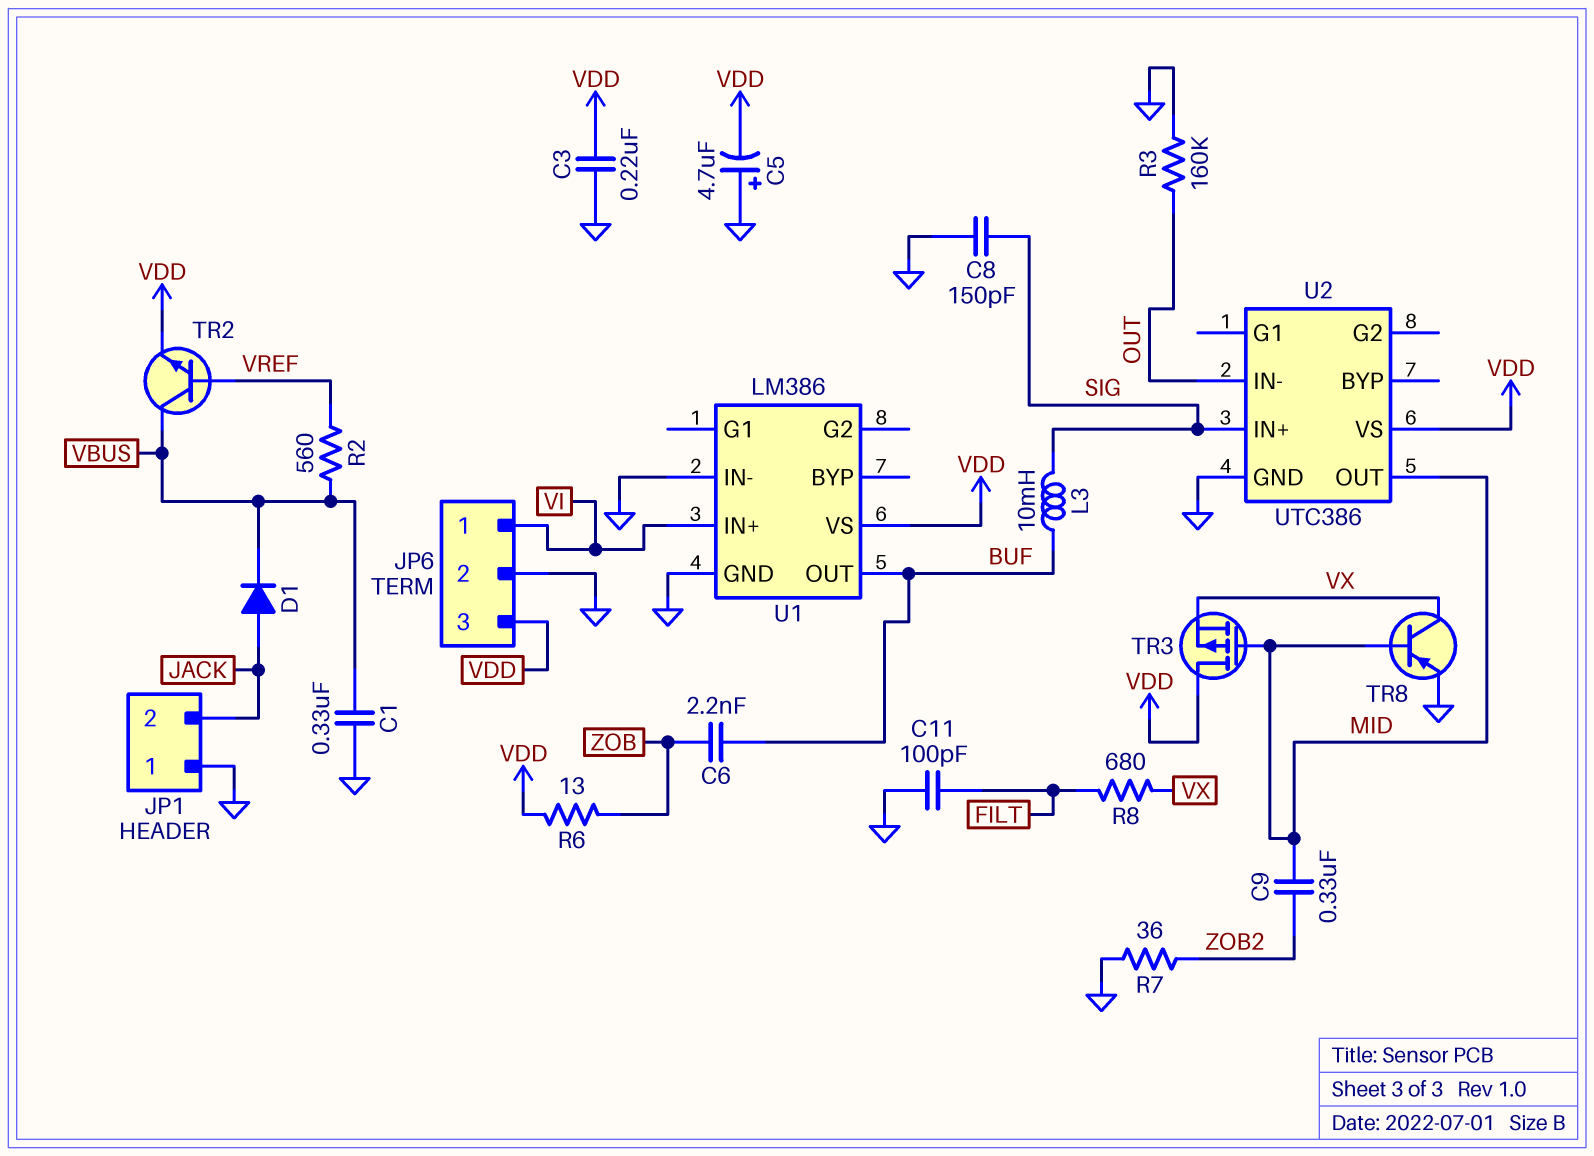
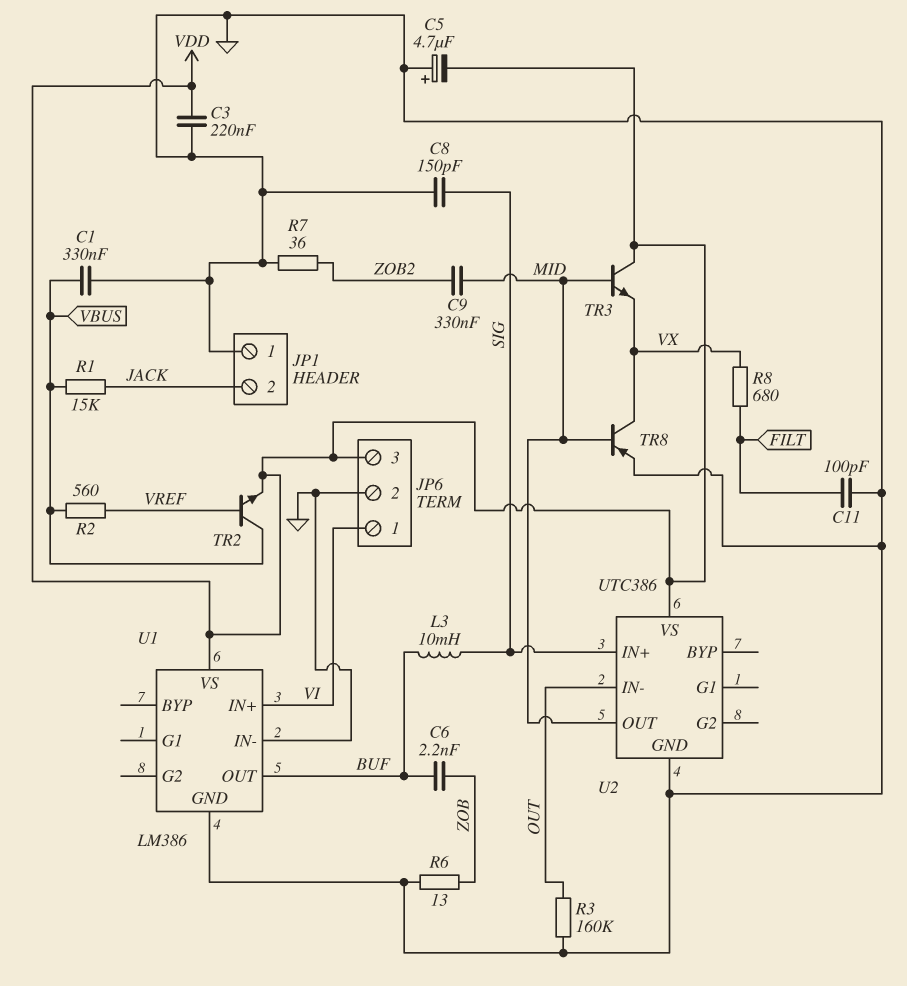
D1: diode (A JACK, K VBUS) -> none
R1: none -> 15k (JACK, VBUS)
R6: 13 (VDD, ZOB) -> 13 (GND, ZOB)
TR3: PMOS (G MID, D VDD, S VX) -> NPN (B MID, C VDD, E VX)

